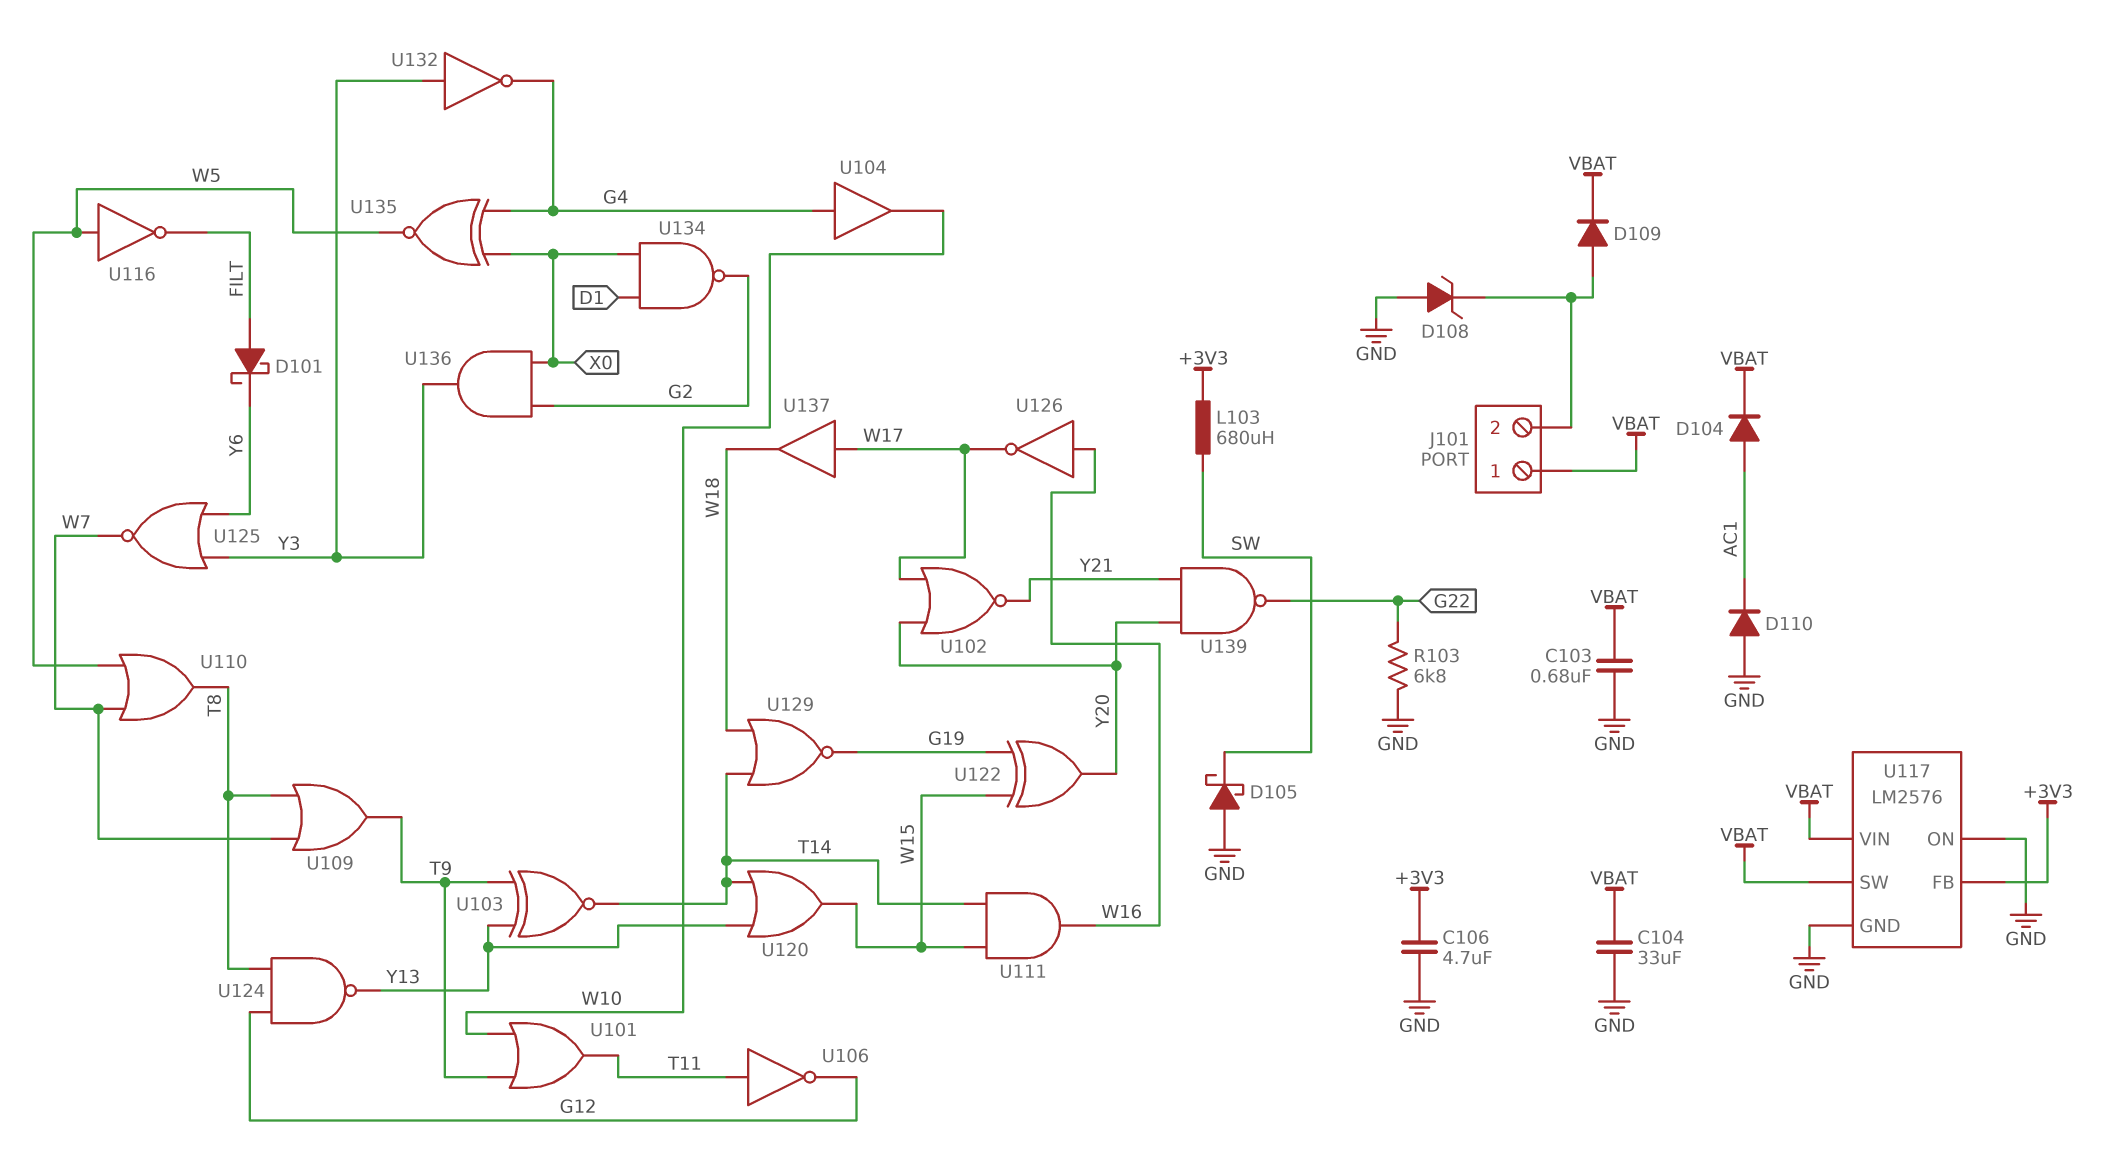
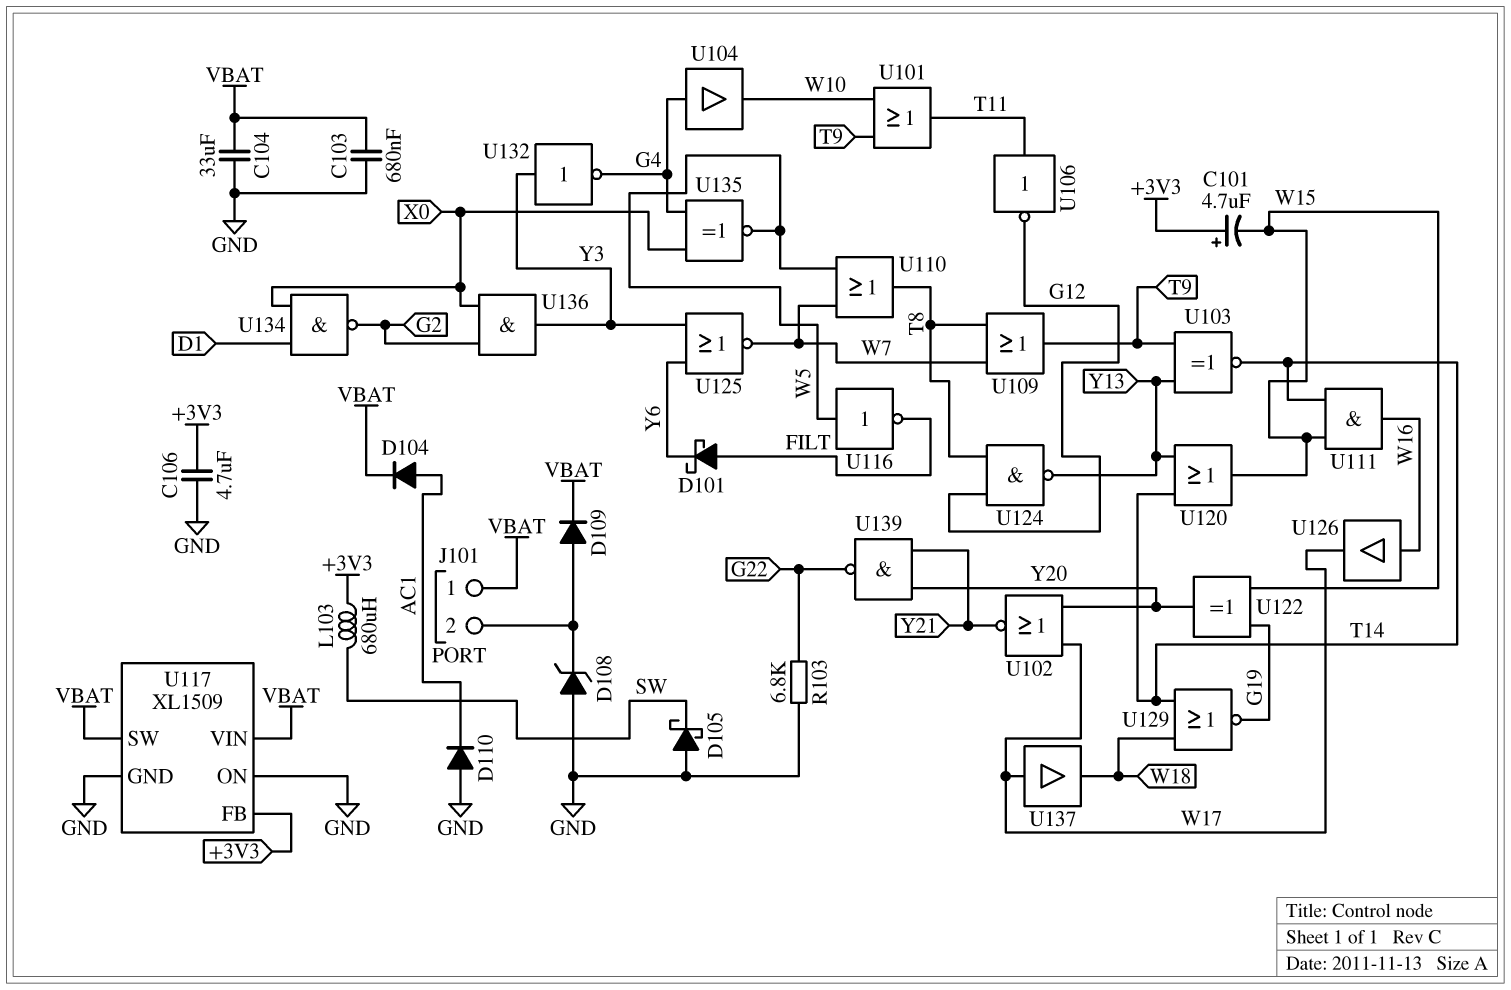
C101: none -> 4.7uF (plus +3V3, minus W15)
U117: LM2576 -> XL1509
U126: NOT (in W16, out W17) -> buffer (in W16, out W17)

